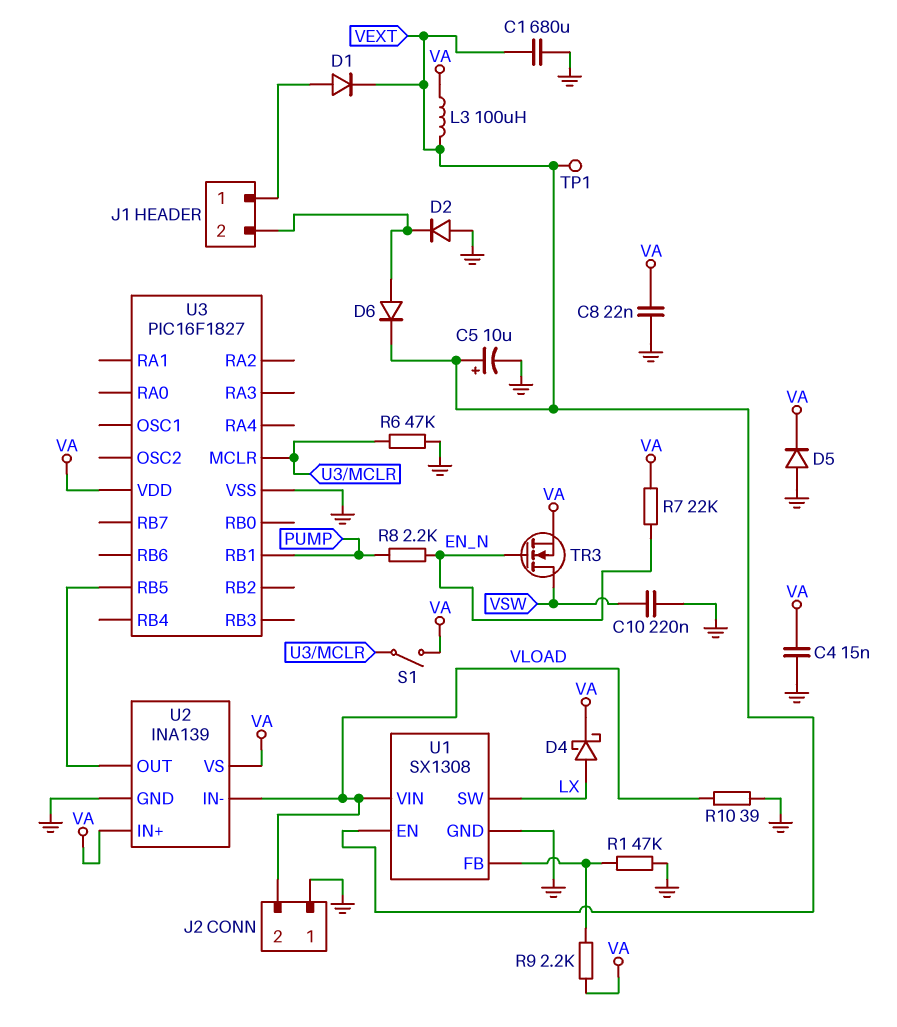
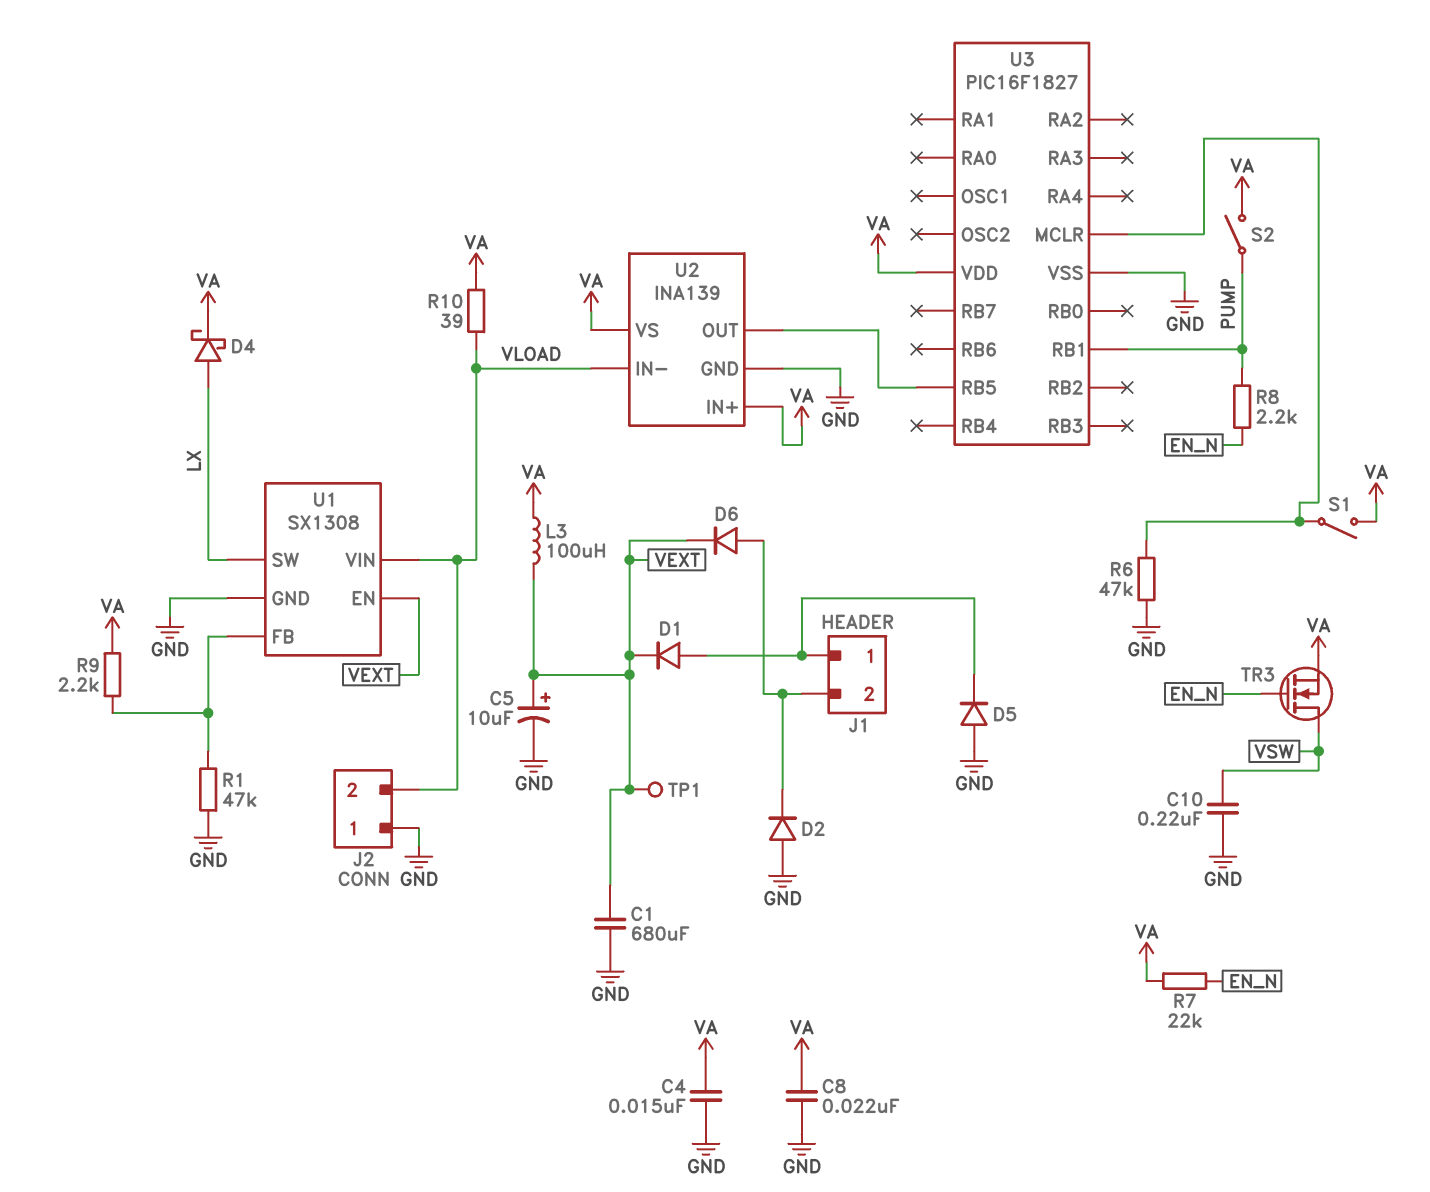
D5: diode (A GND, K VA) -> diode (A GND, K J1/1)
R10: 39 (GND, VLOAD) -> 39 (VA, VLOAD)
S2: none -> switch (PUMP, VA)

